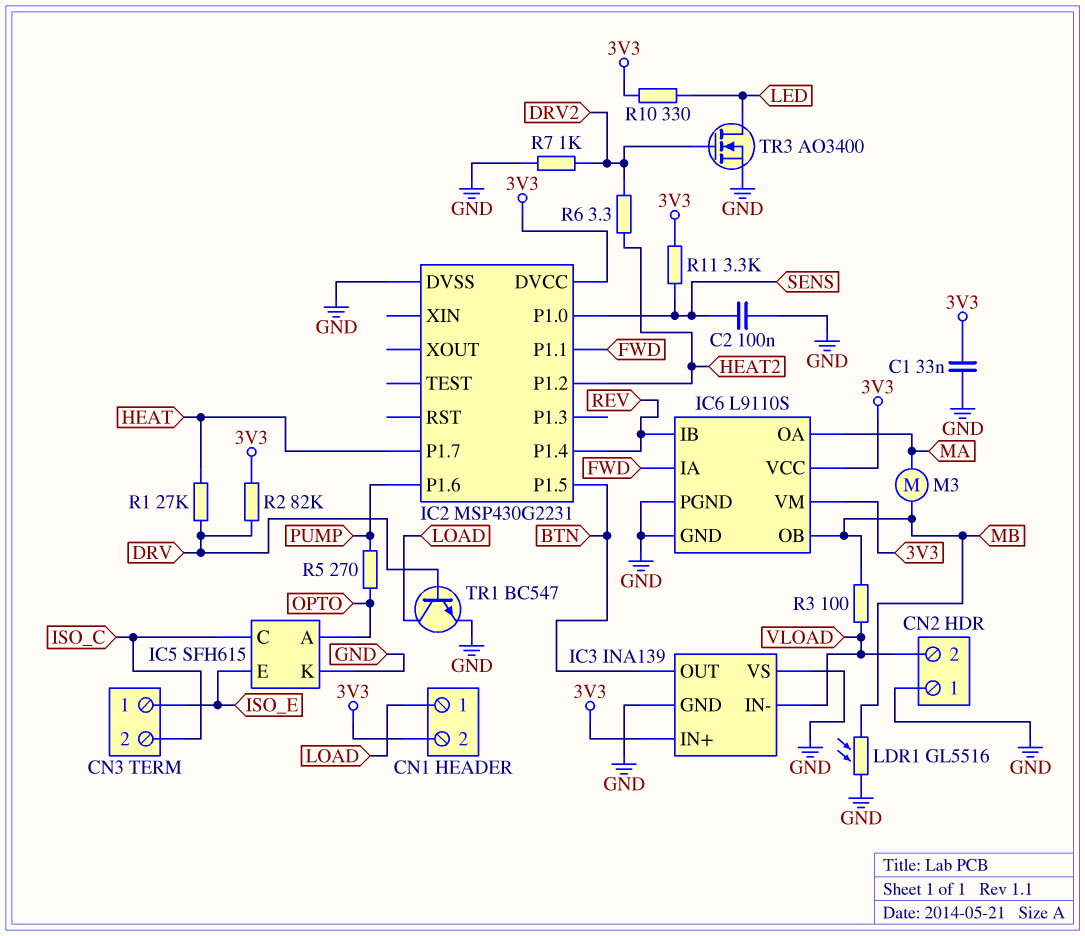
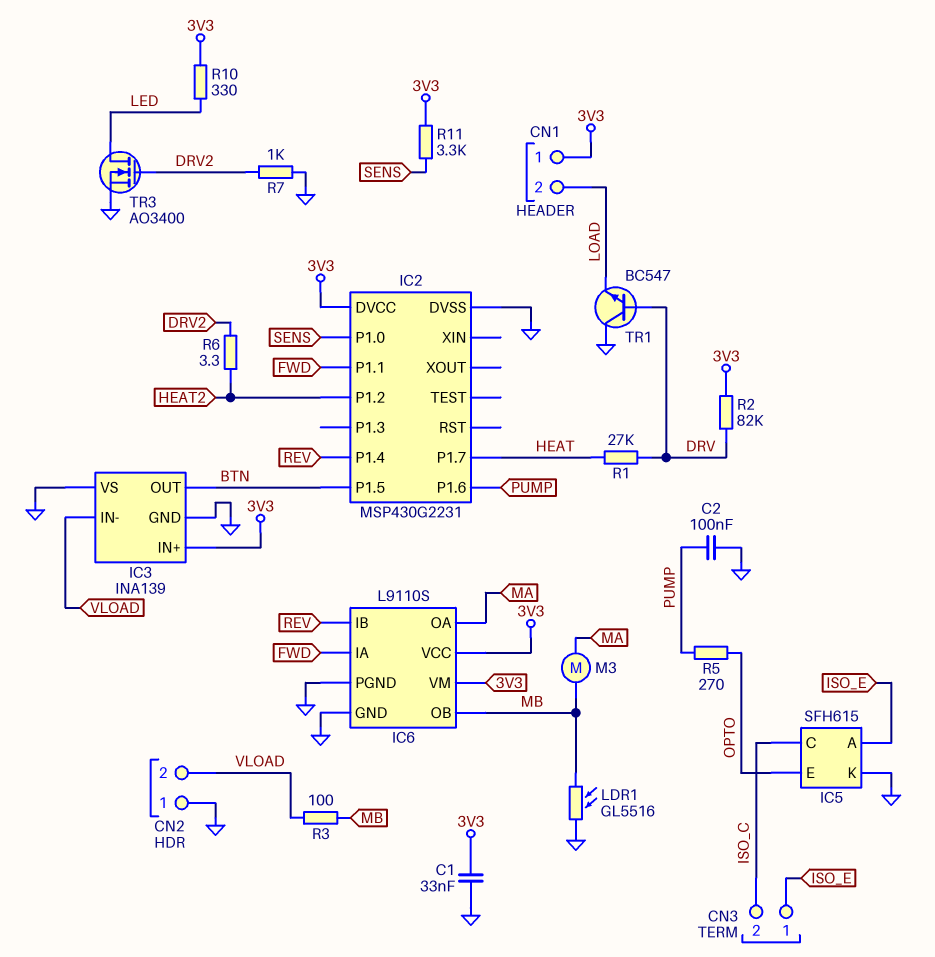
C2: 100nF (GND, SENS) -> 100nF (GND, PUMP)
CN1 pin 1: LOAD -> 3V3
CN1 pin 2: 3V3 -> LOAD
IC5 pin A: OPTO -> ISO_E
IC5 pin E: ISO_E -> OPTO
TR1: NPN BC547 (B DRV, C LOAD, E GND) -> NPN BC547 (B DRV, C GND, E LOAD)

